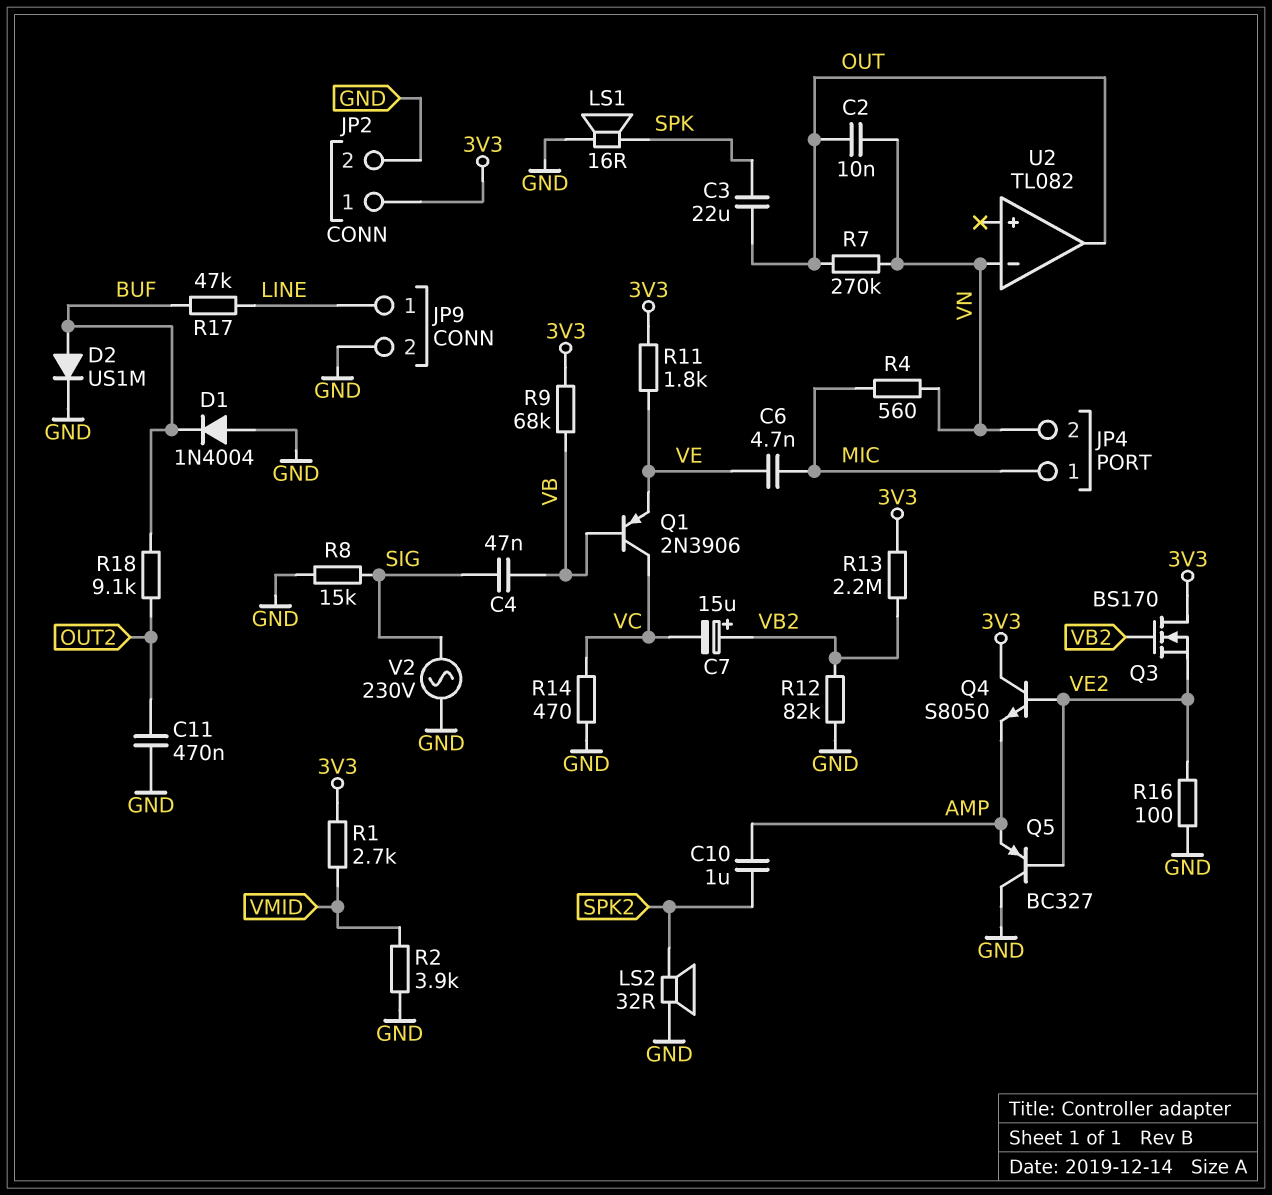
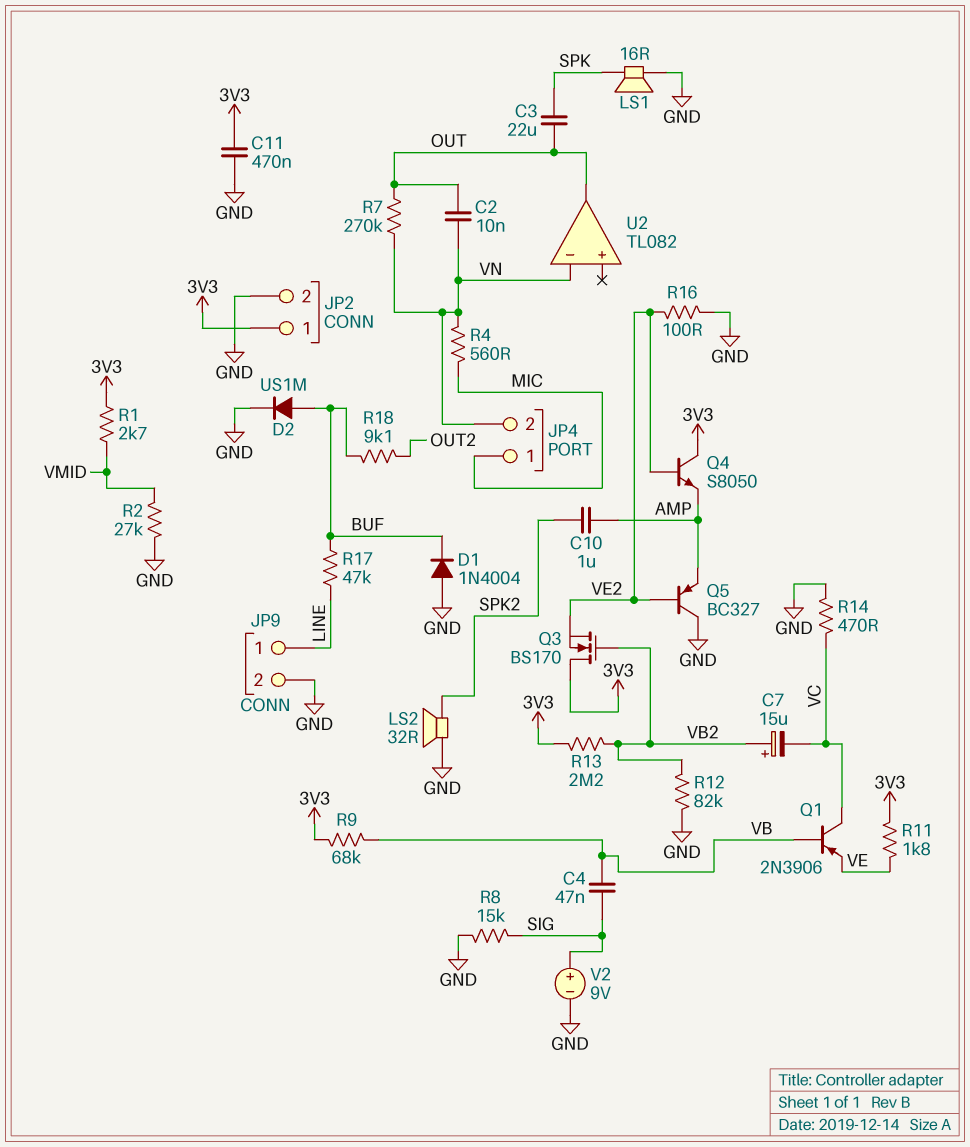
C6: 4.7nF (MIC, VE) -> none
C11: 470nF (GND, OUT2) -> 470nF (3V3, GND)
R2: 3.9k (GND, VMID) -> 27k (GND, VMID)
V2: AC 230V (GND, SIG) -> 9V (plus SIG, minus GND)

